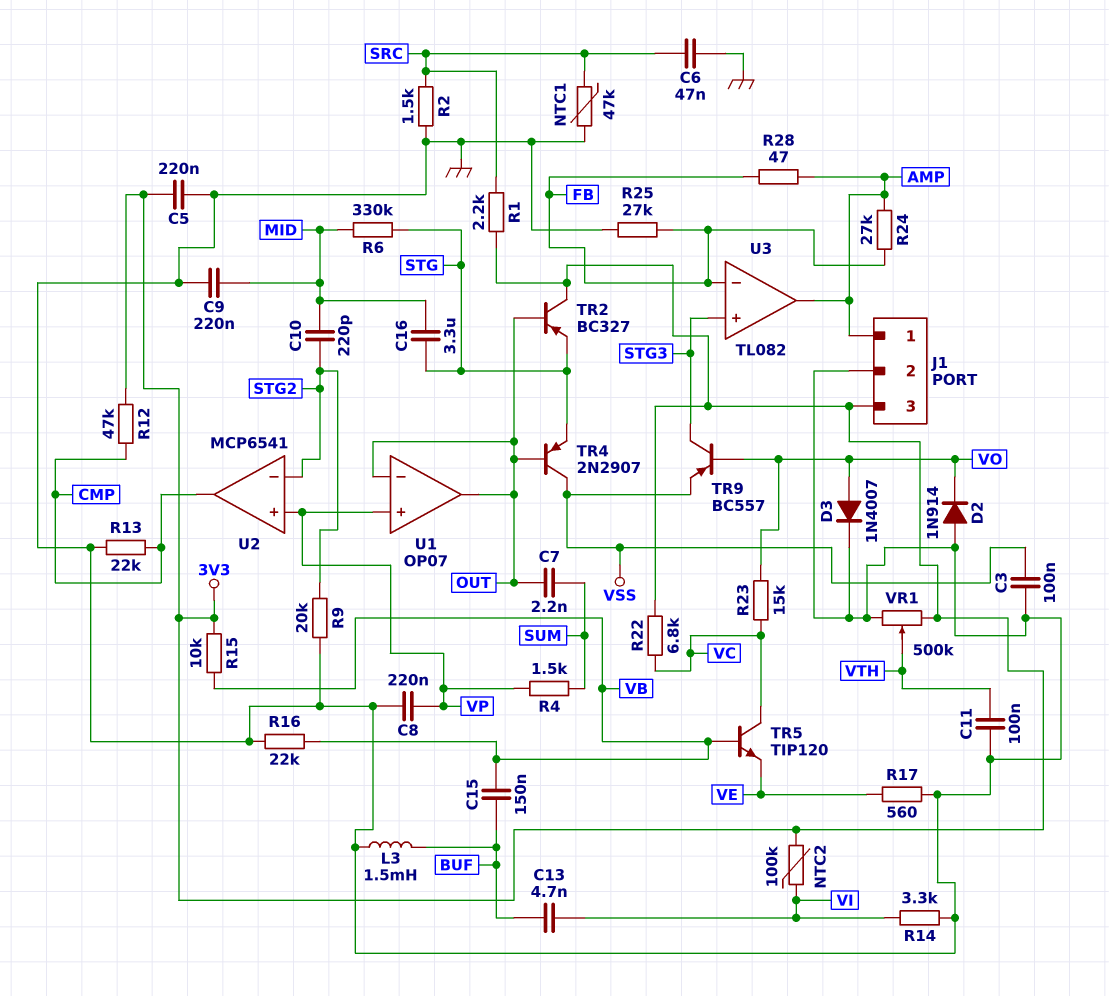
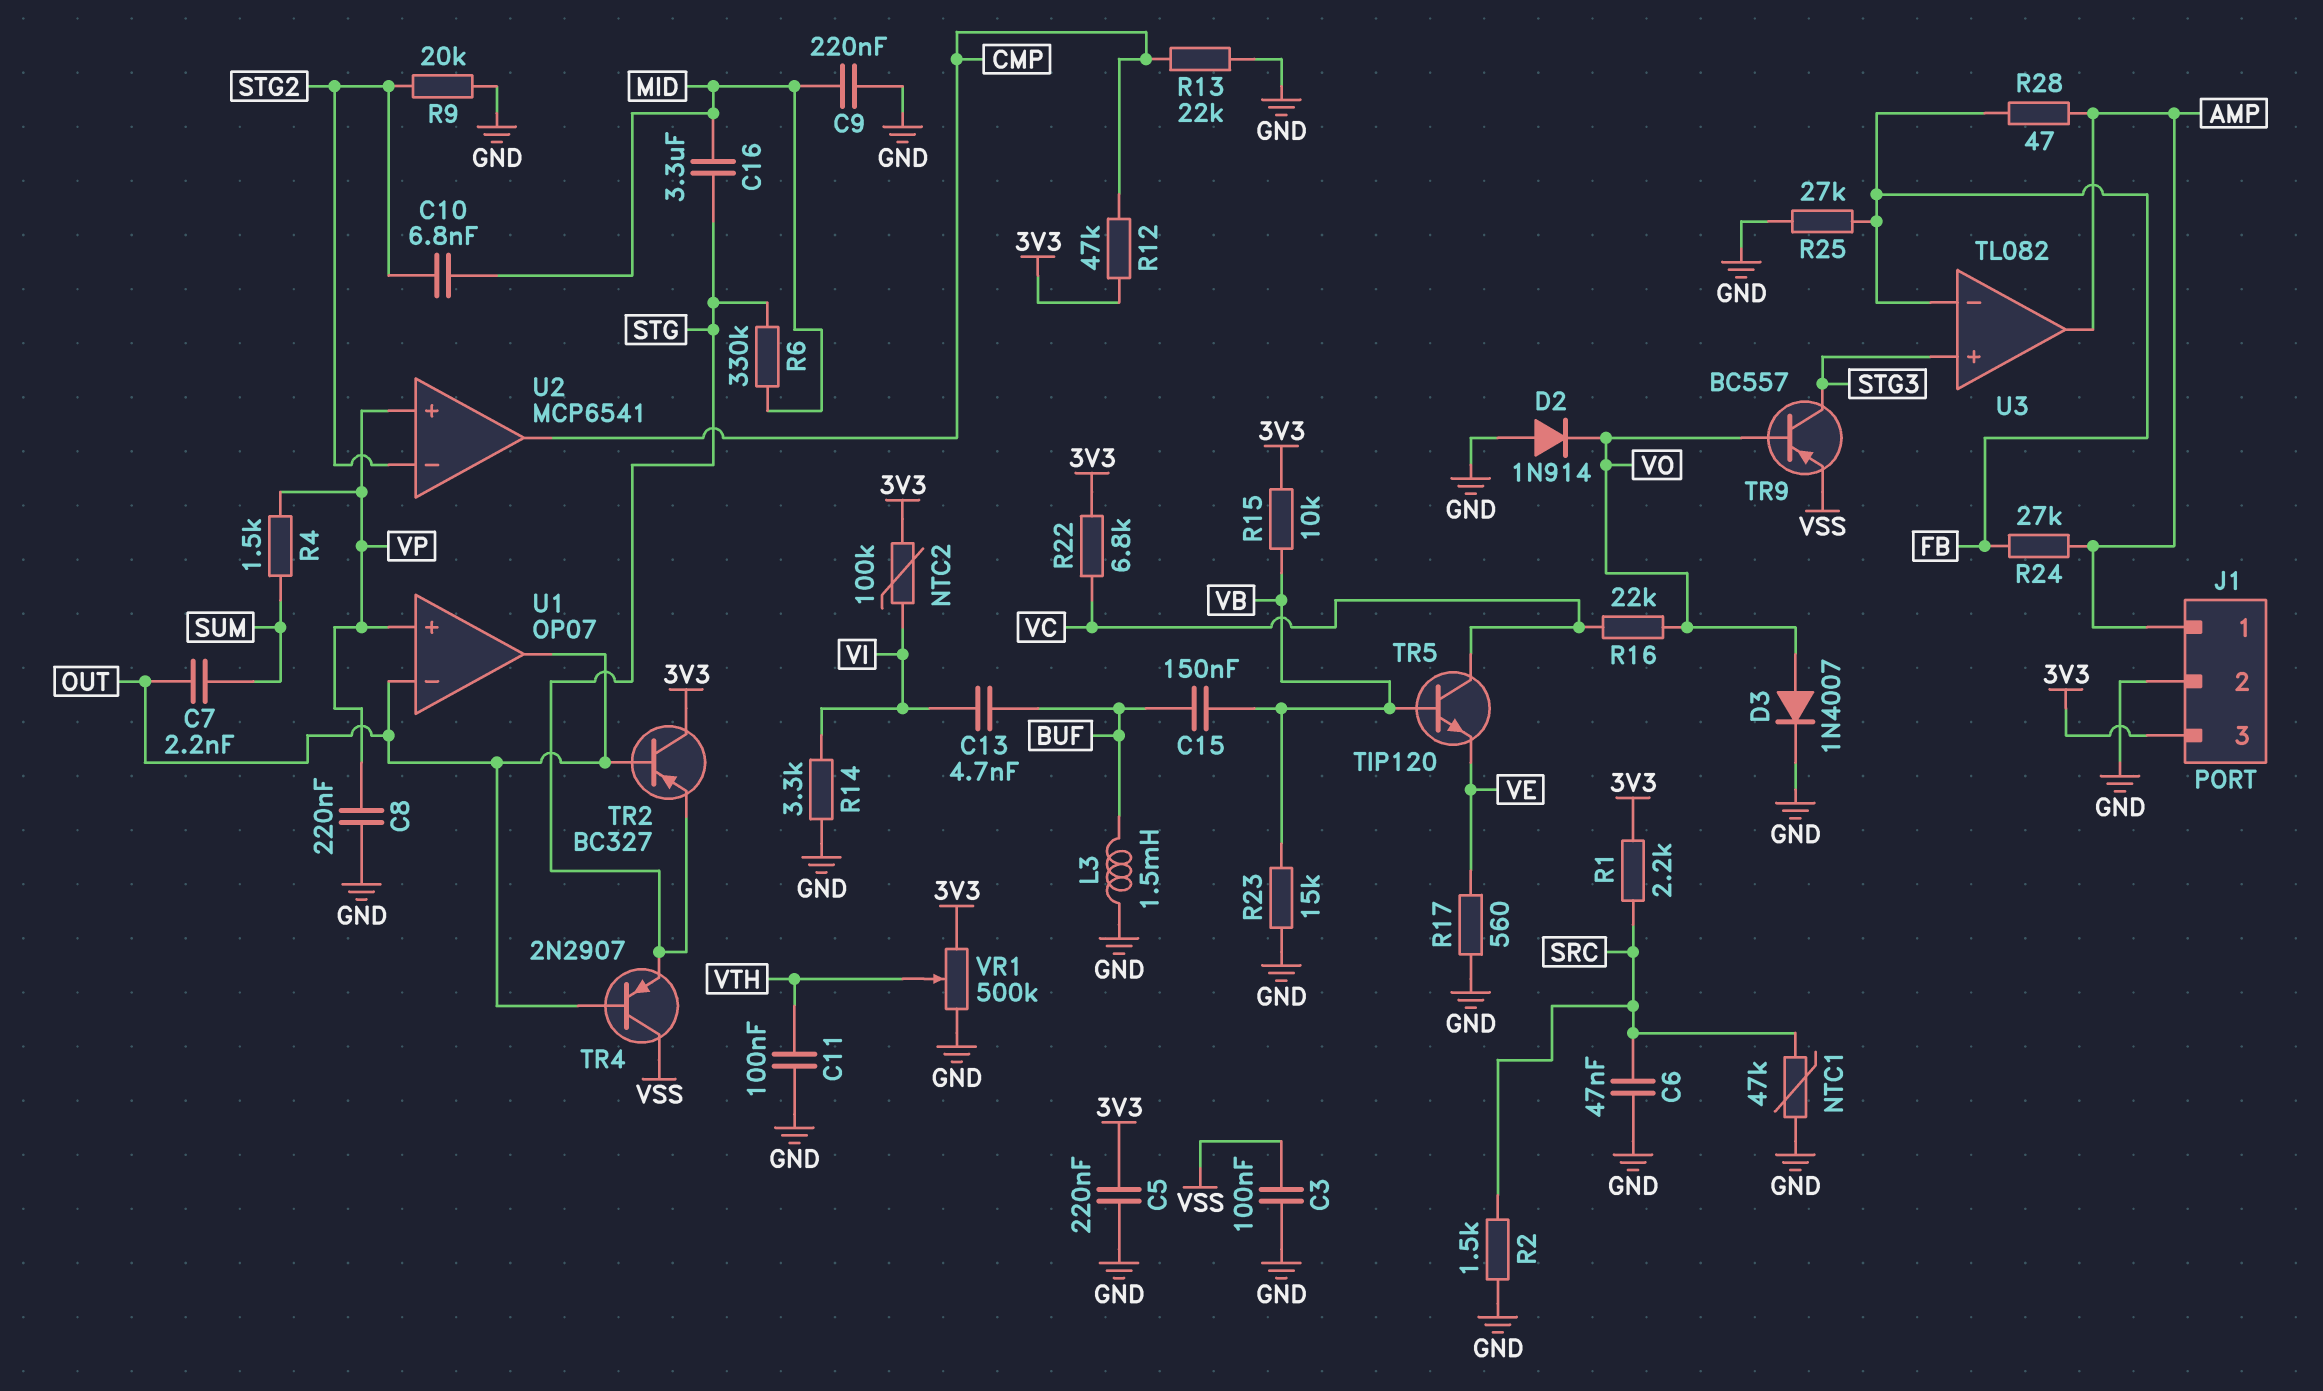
C10: 220pF (MID, STG2) -> 6.8nF (MID, STG2)
R16: 22k (GND, VB) -> 22k (VC, VO)
R23: 15k (VC, VO) -> 15k (GND, VB)

